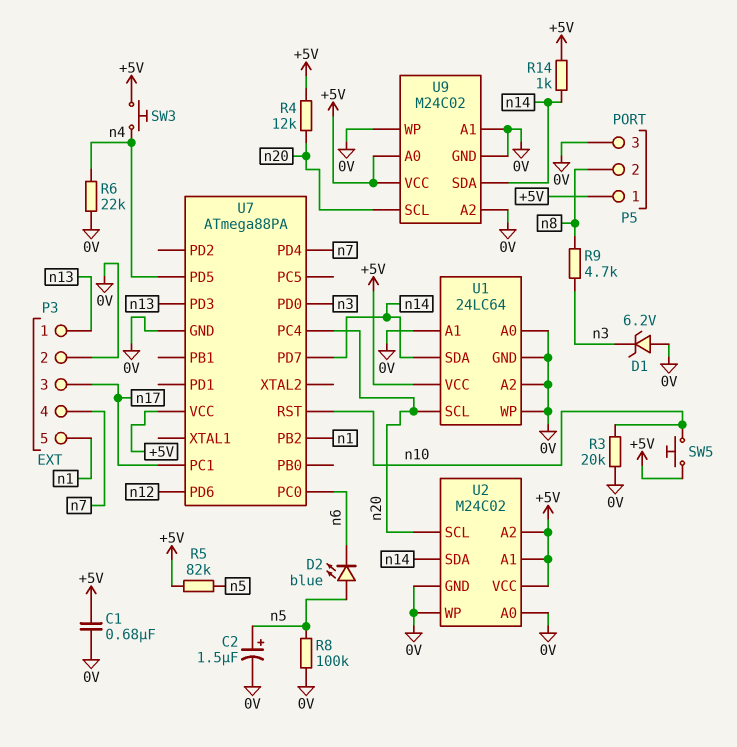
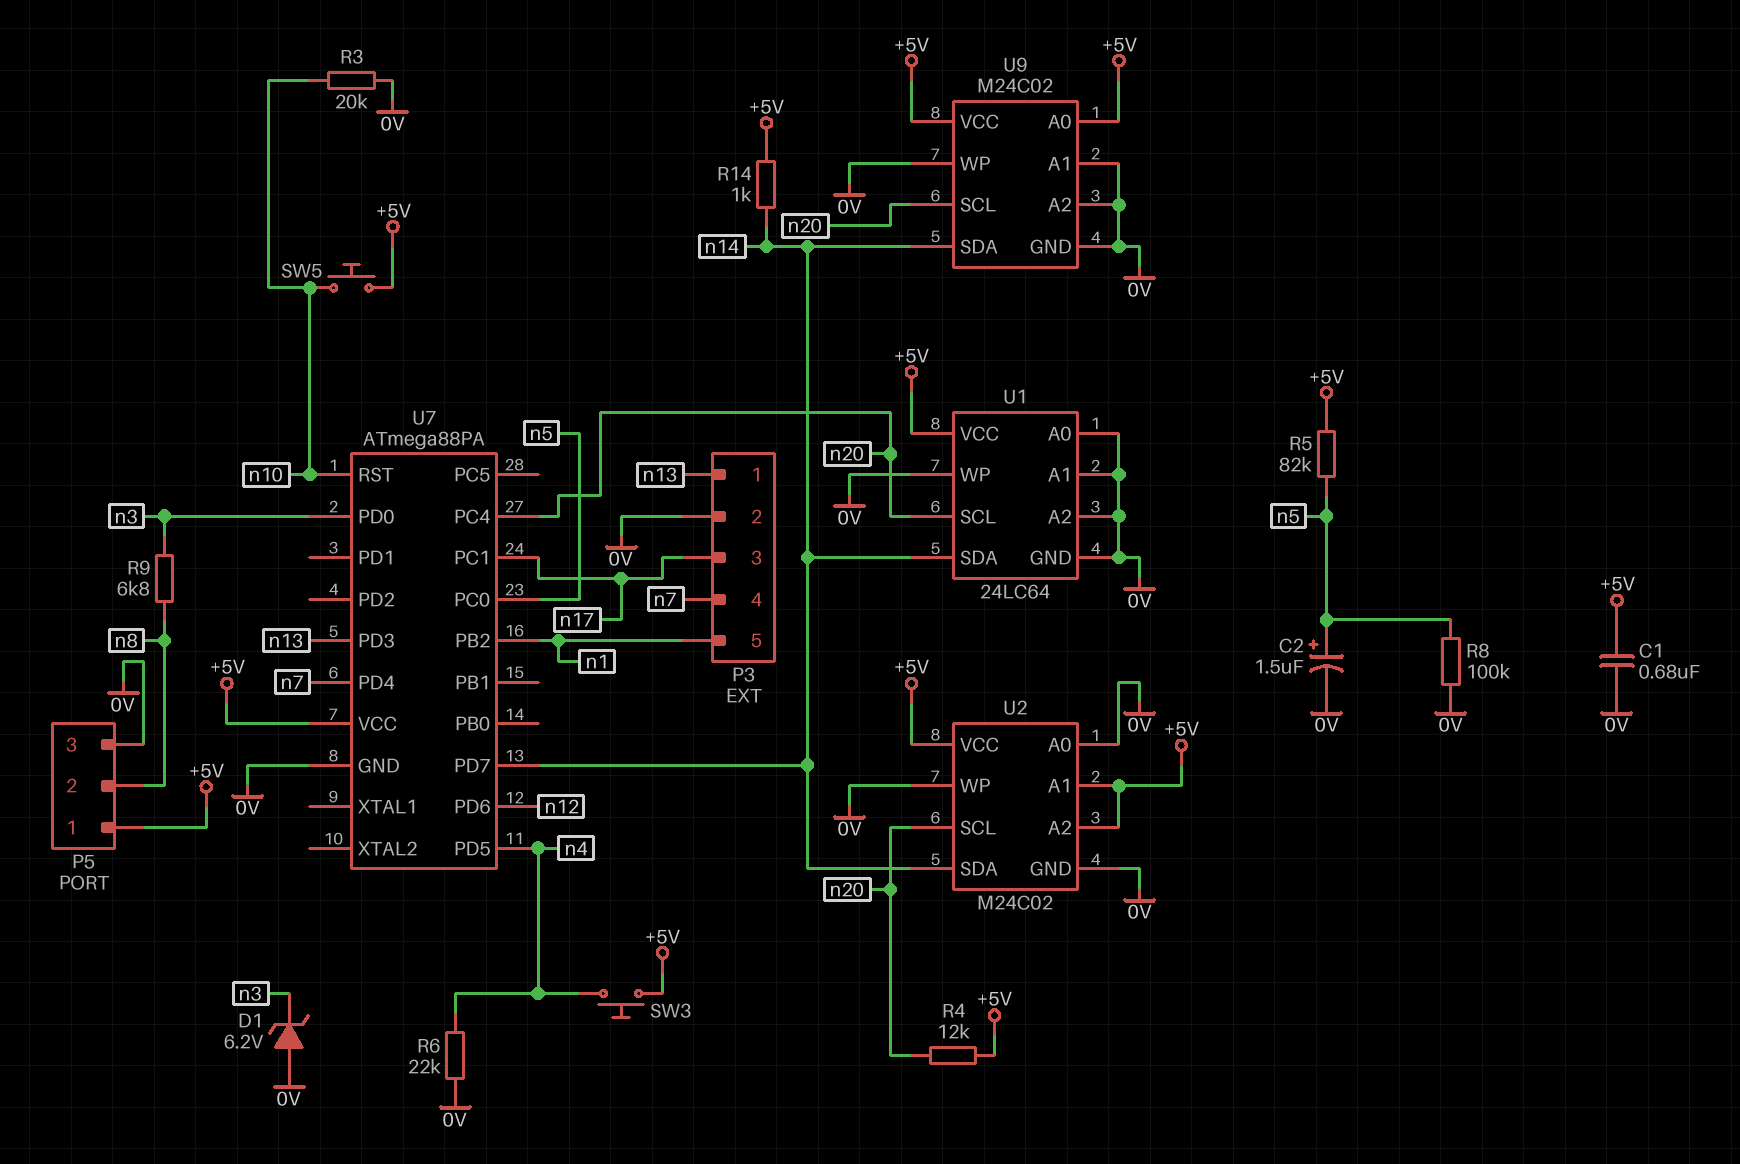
D2: LED blue (A n5, K n6) -> none
R9: 4.7k (n3, n8) -> 6.8k (n3, n8)
U7 pin PC0: n6 -> n5

